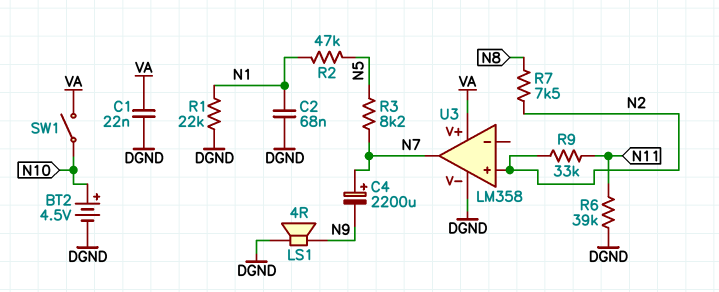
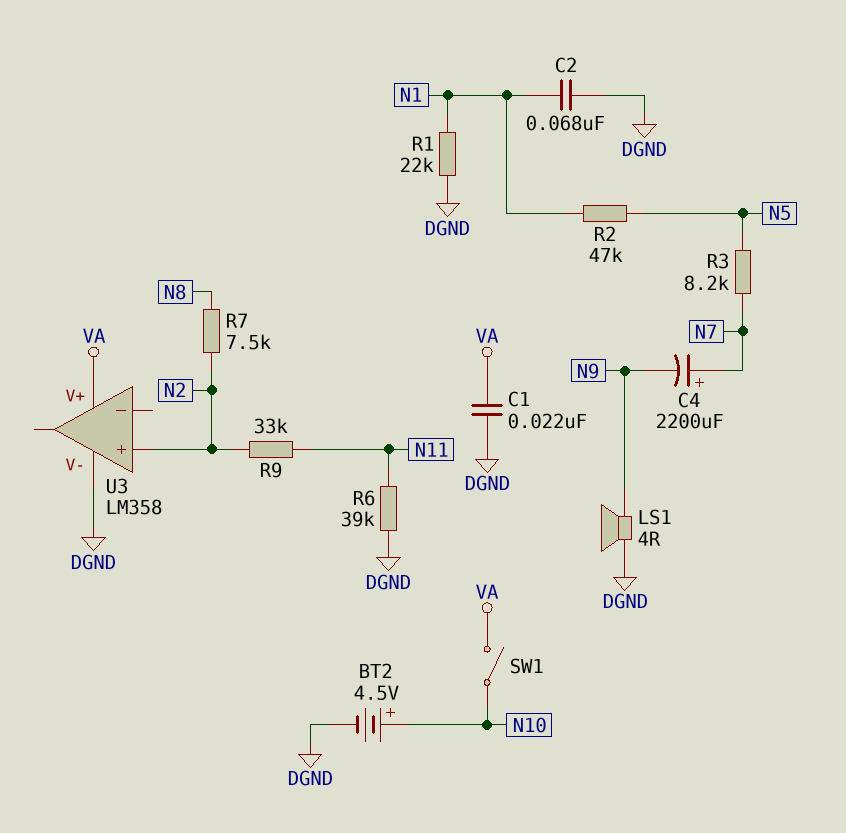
U3 pin out: N7 -> none

